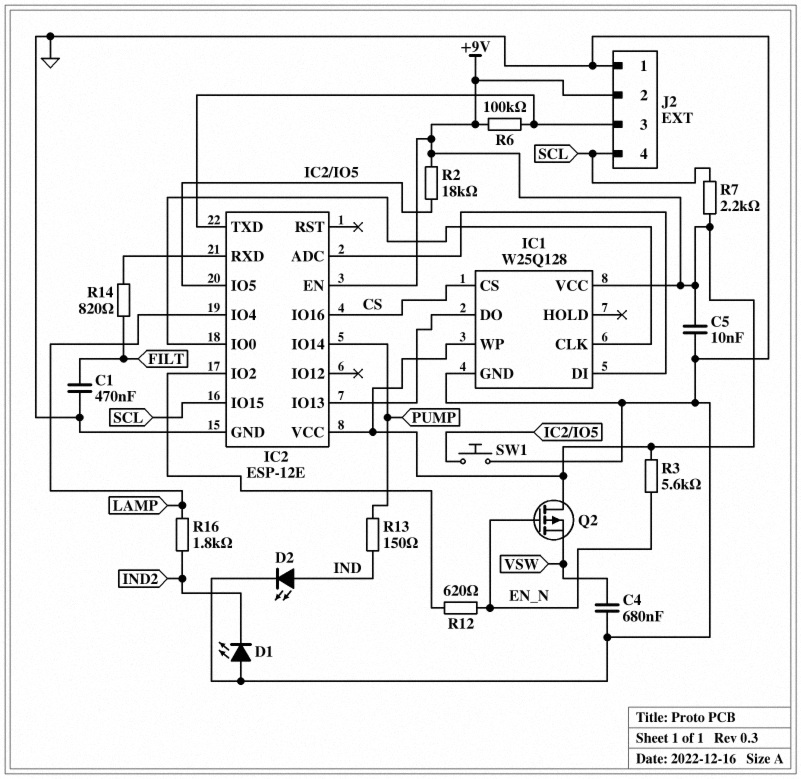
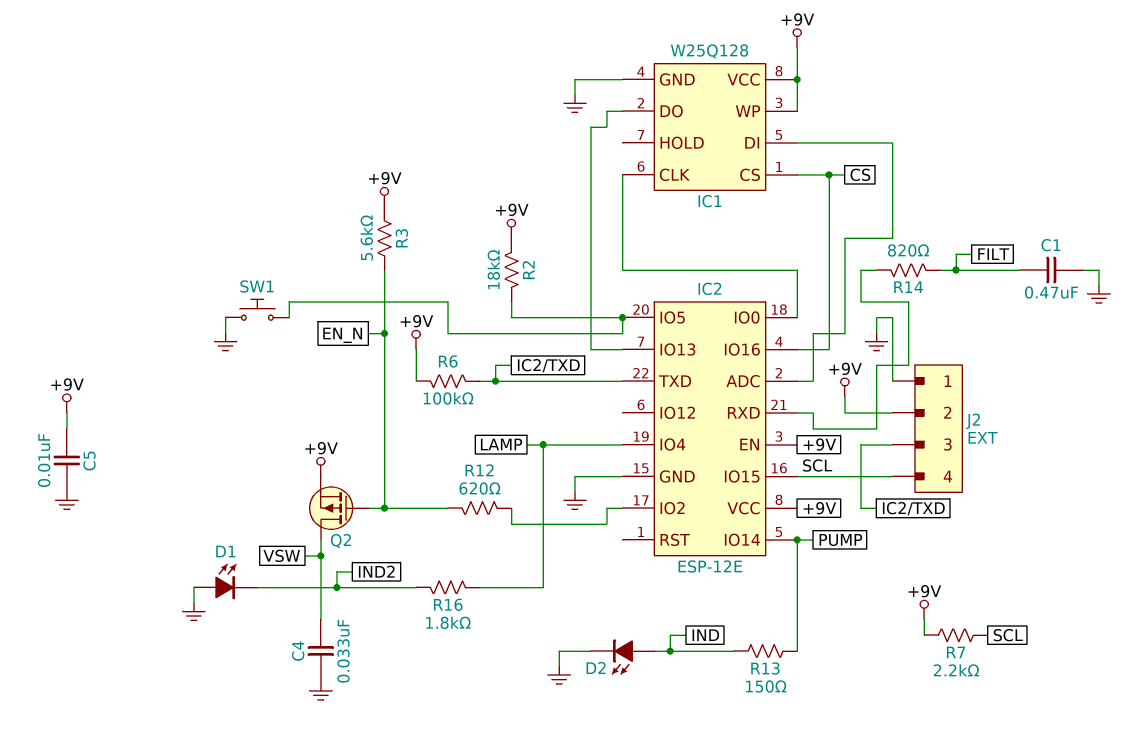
C4: 680nF (GND, VSW) -> 33nF (GND, VSW)
Q2: PMOS (G EN_N, D +9V, S VSW) -> PMOS (G EN_N, D VSW, S +9V)

